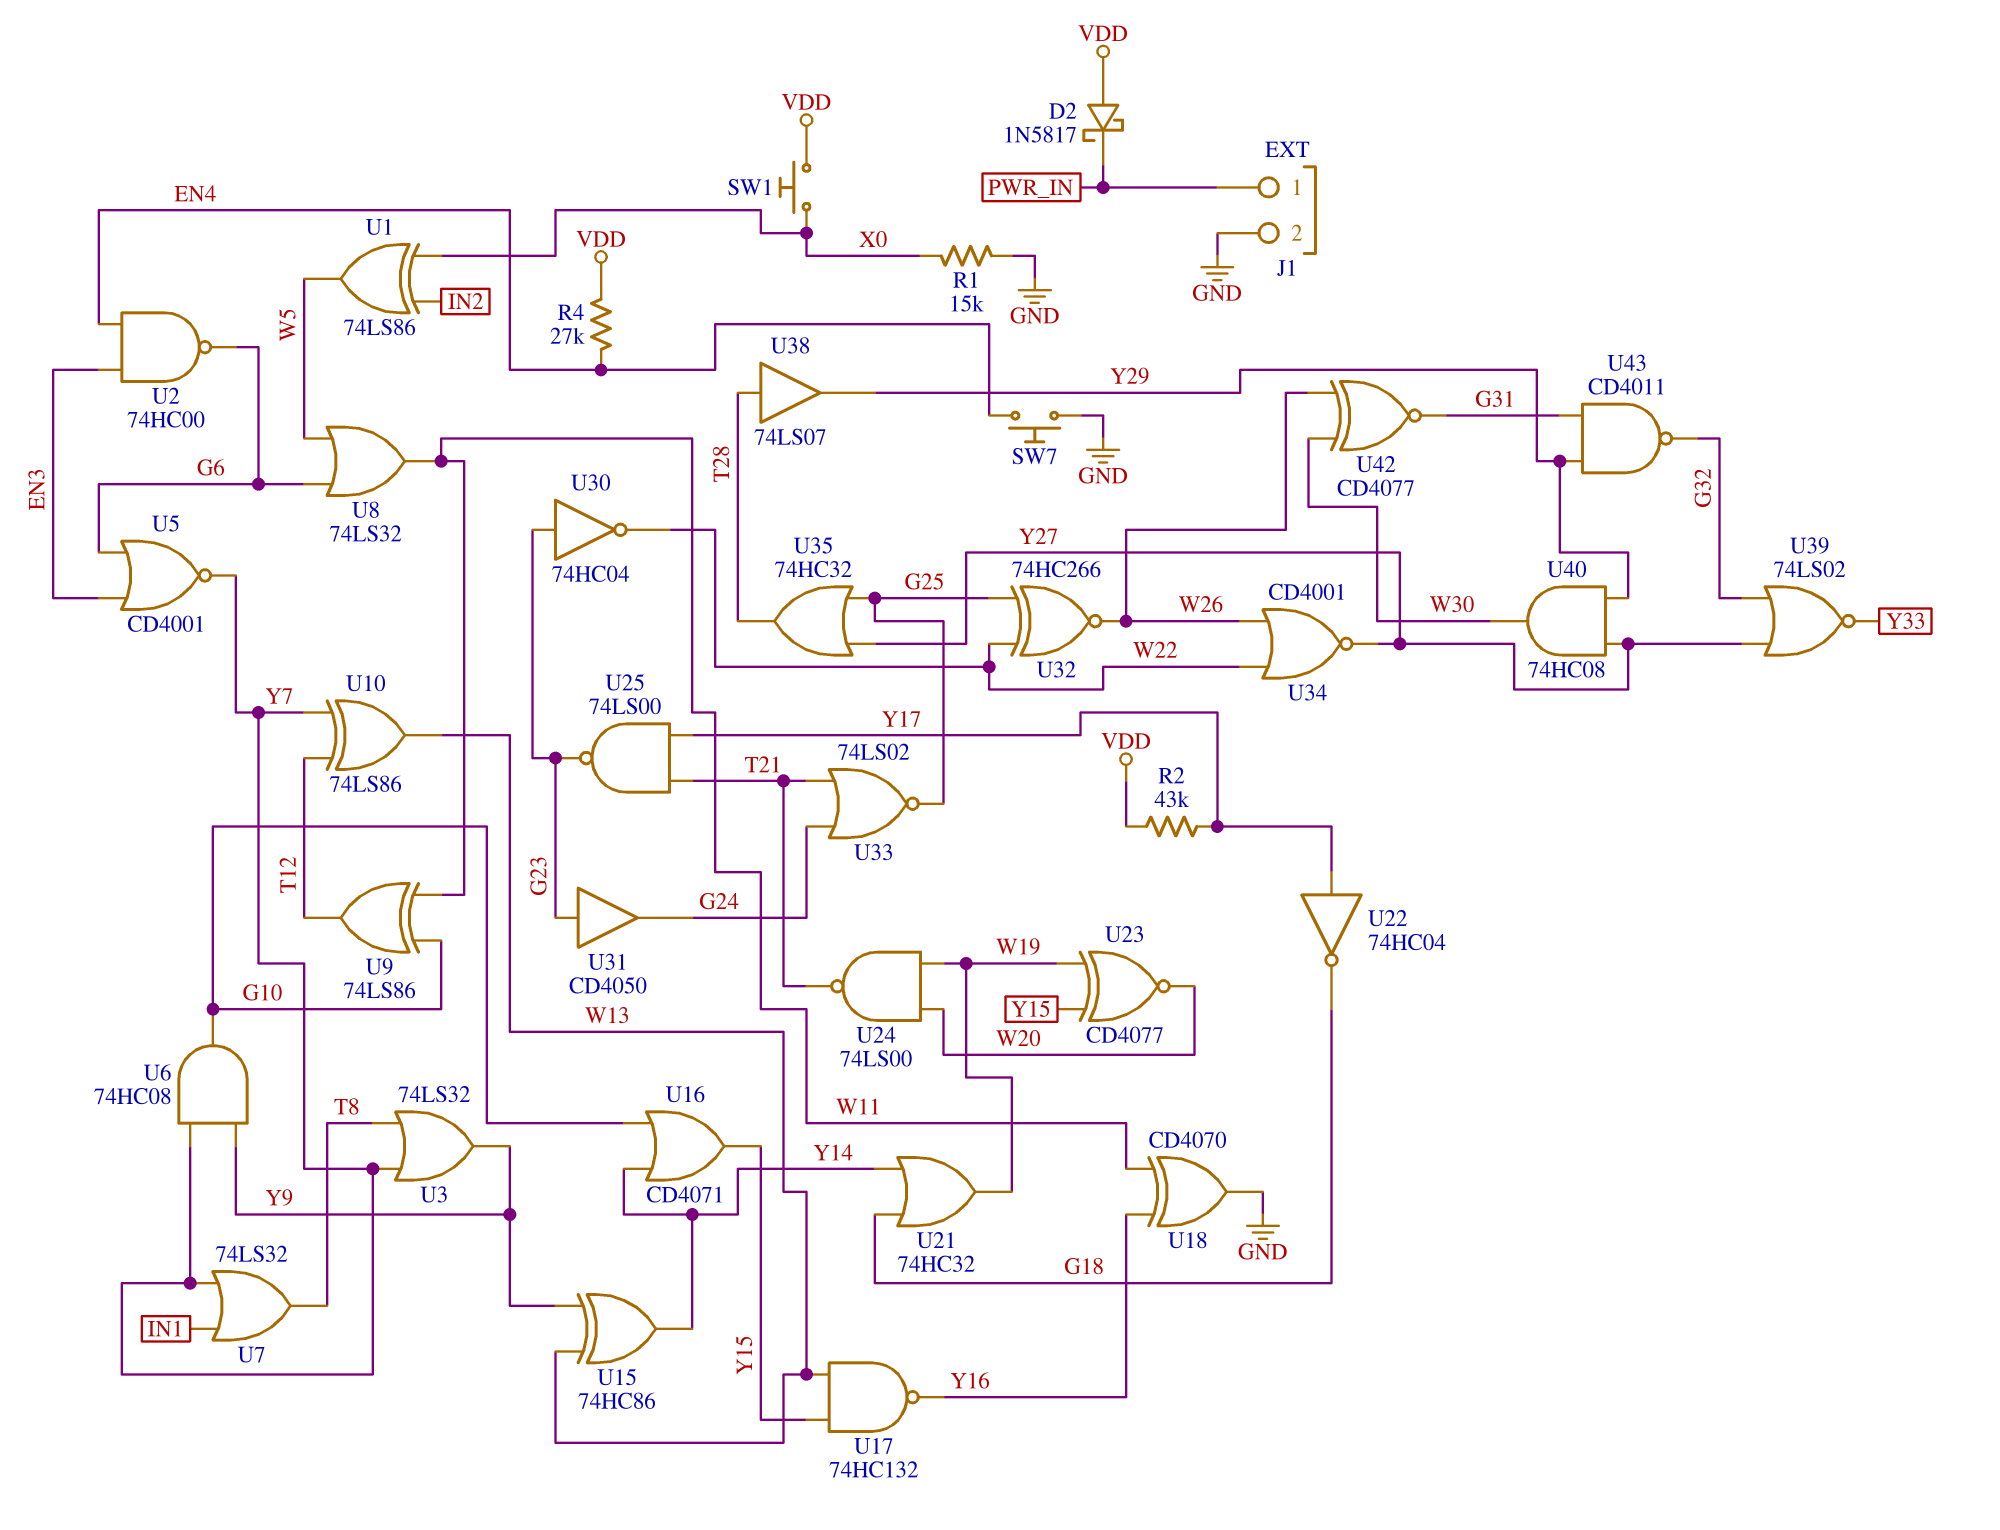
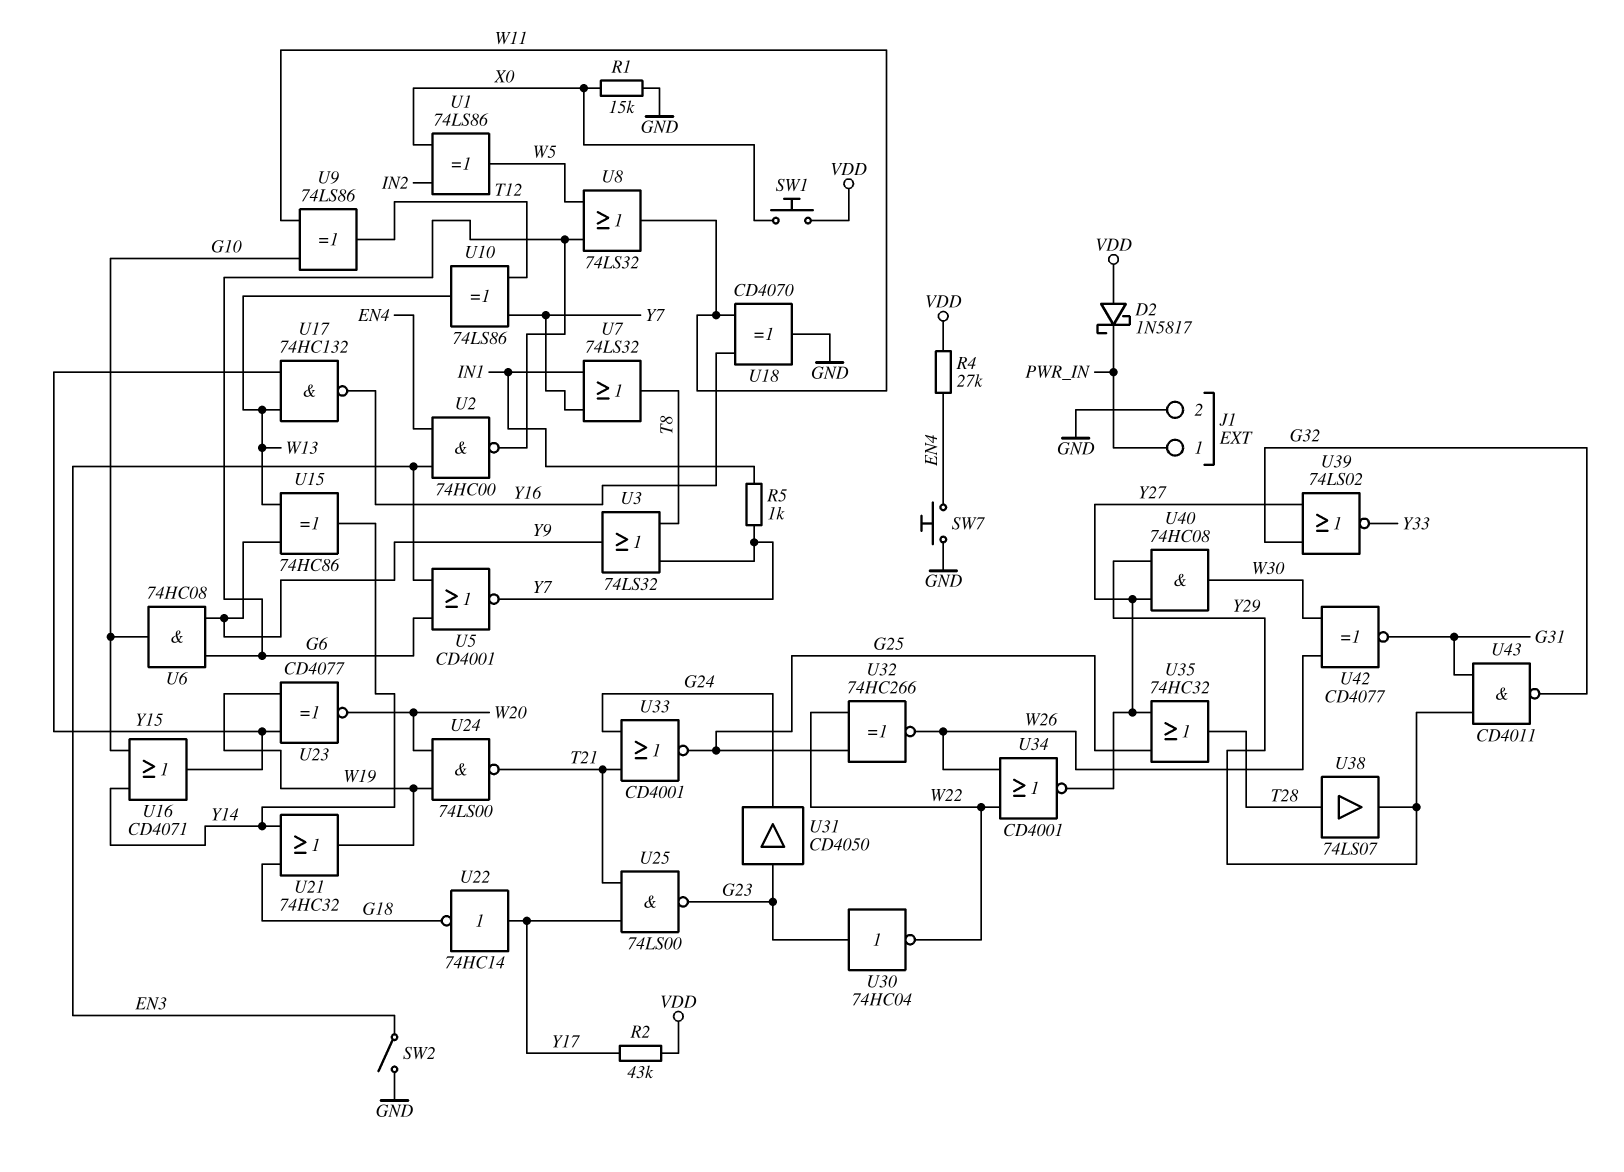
R5: none -> 1k (IN1, Y7)
SW2: none -> switch (EN3, GND)
U6: AND 74HC08 (in Y7, in Y9, out G10) -> AND 74HC08 (in G6, in Y9, out G10)
U22: NOT 74HC04 (in Y17, out G18) -> NOT 74HC14 (in Y17, out G18)
U33: NOR 74LS02 (in G24, in T21, out G25) -> NOR CD4001 (in G24, in T21, out G25)

